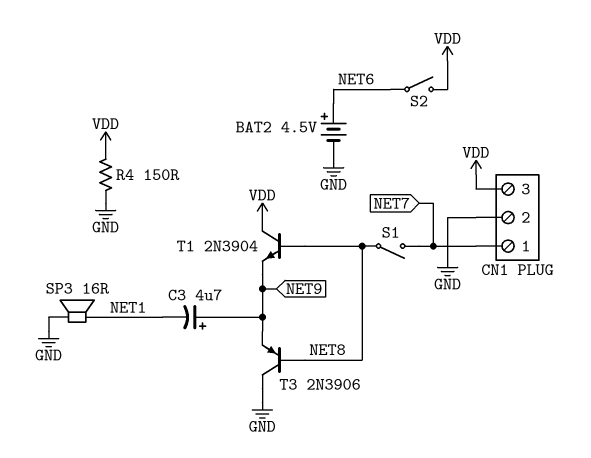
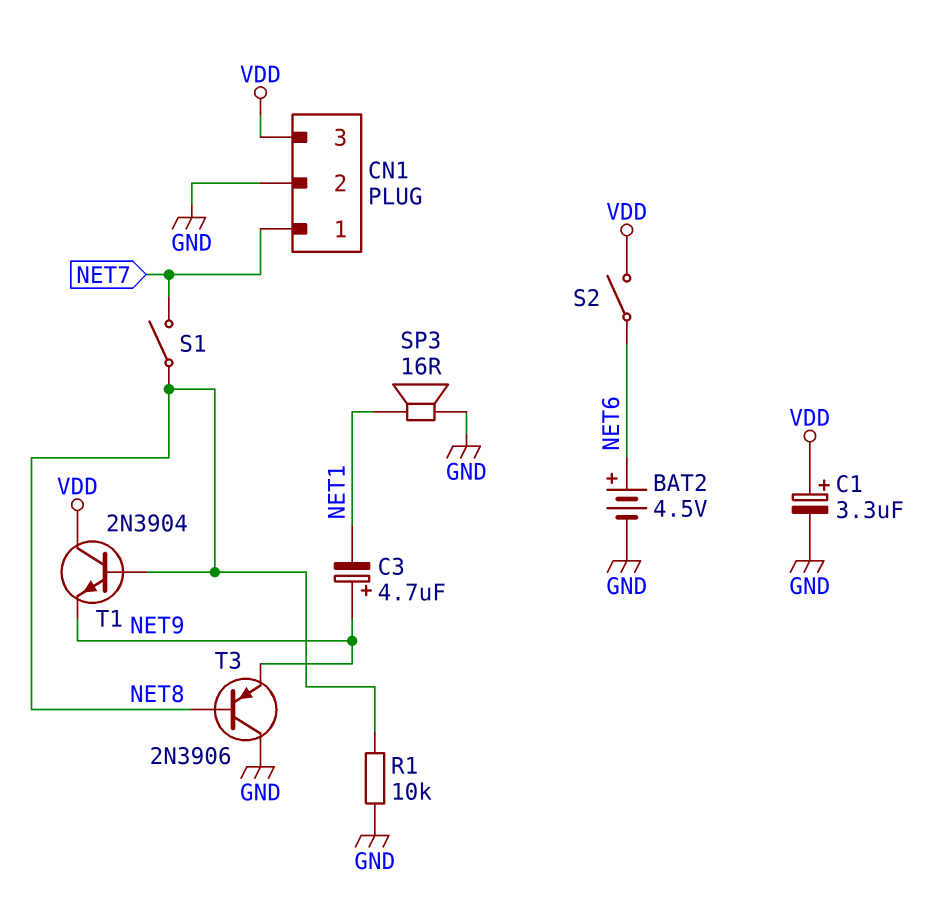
C1: none -> 3.3uF (plus VDD, minus GND)
R1: none -> 10k (GND, NET8)
R4: 150 (GND, VDD) -> none

